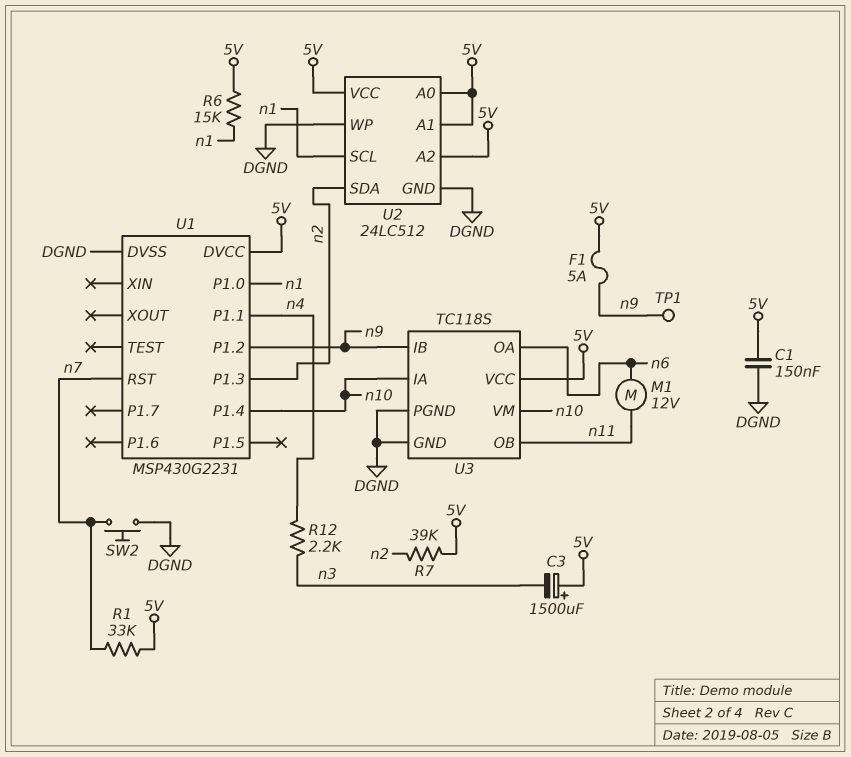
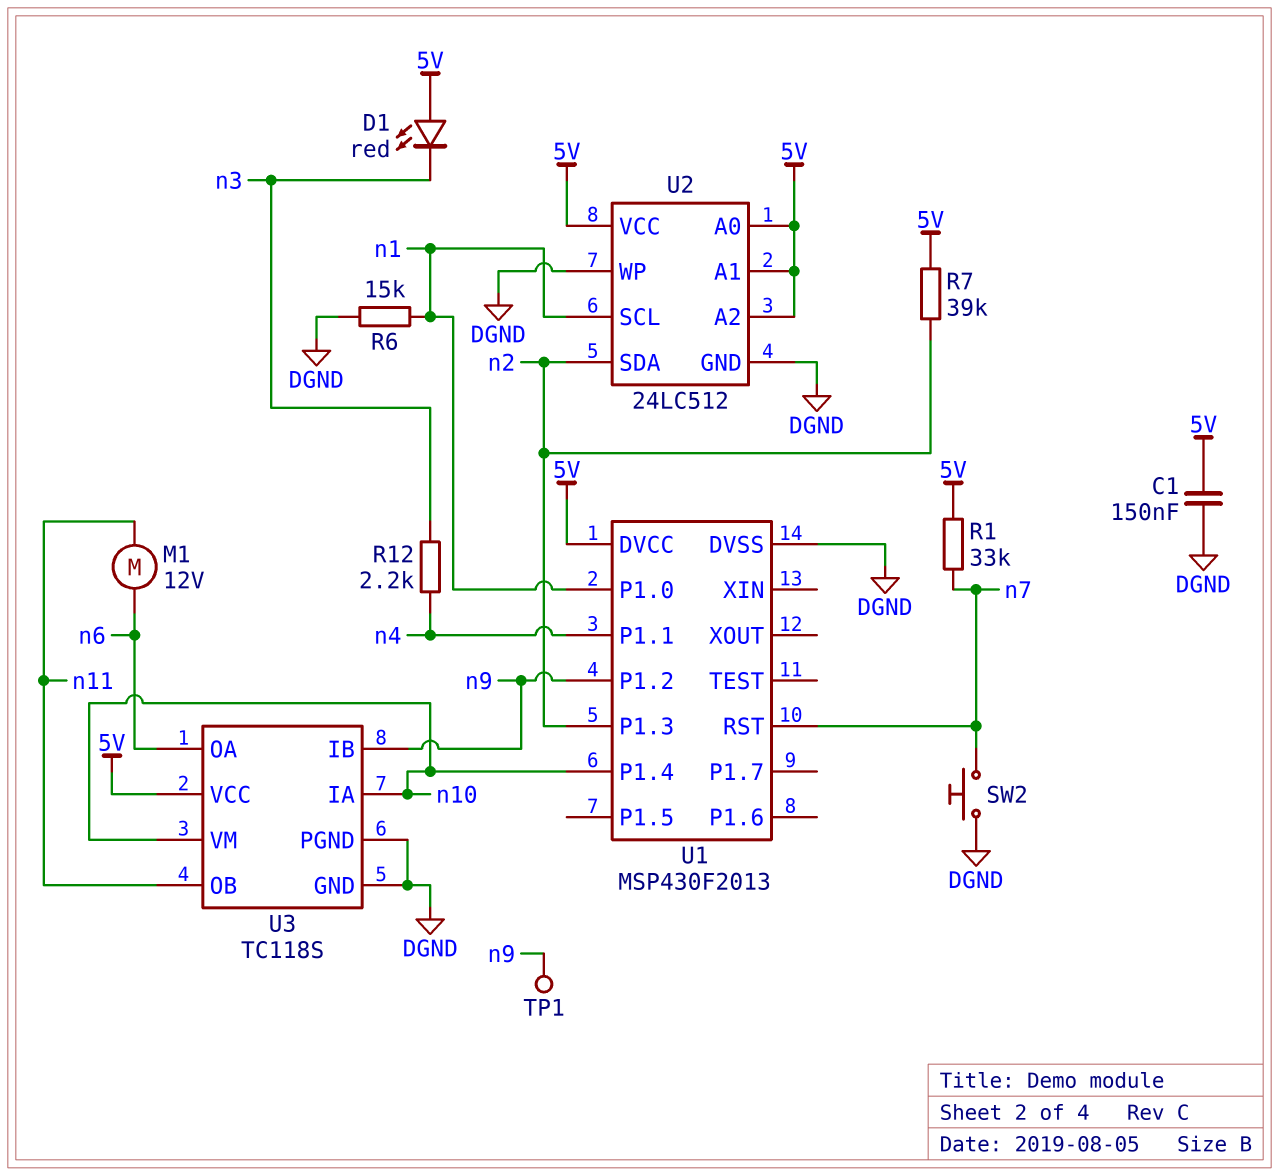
C3: 1500uF (plus 5V, minus n3) -> none
D1: none -> LED red (A 5V, K n3)
F1: 5A (5V, n9) -> none
R6: 15k (5V, n1) -> 15k (DGND, n1)
U1: MSP430G2231 -> MSP430F2013

